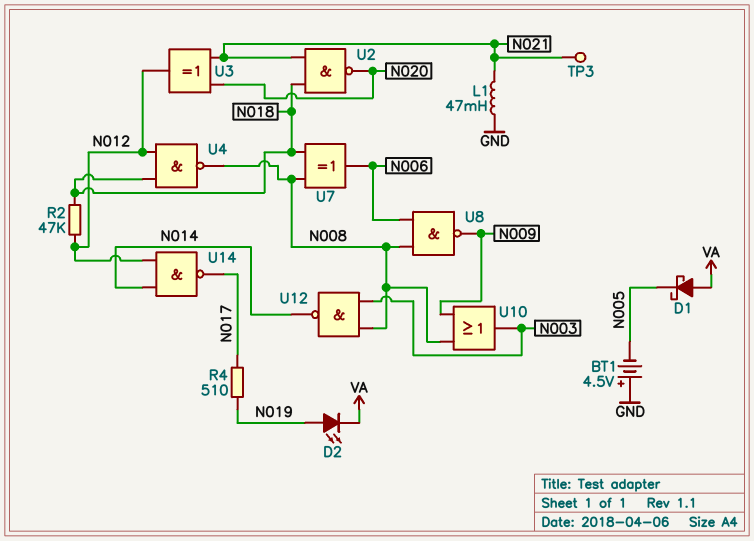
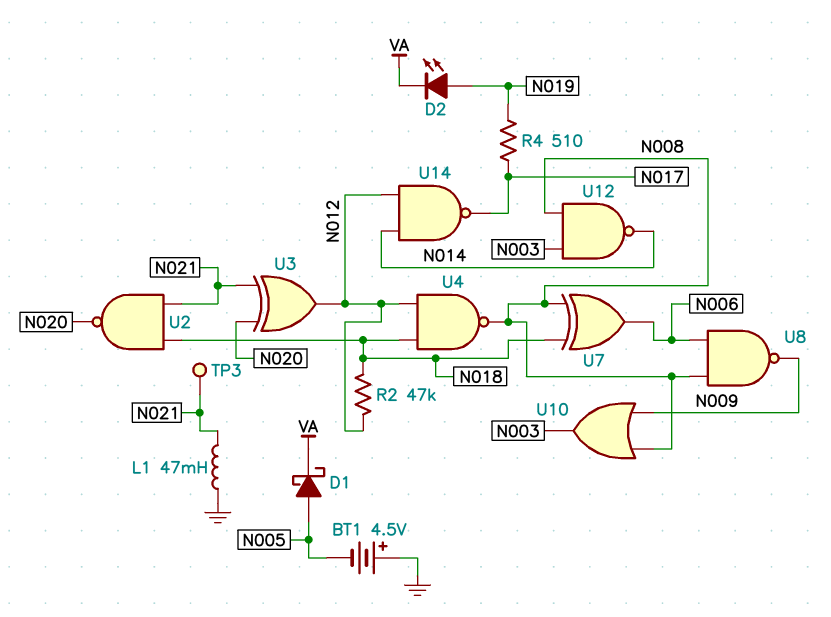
D1: schottky (A VA, K N005) -> schottky (A N005, K VA)

